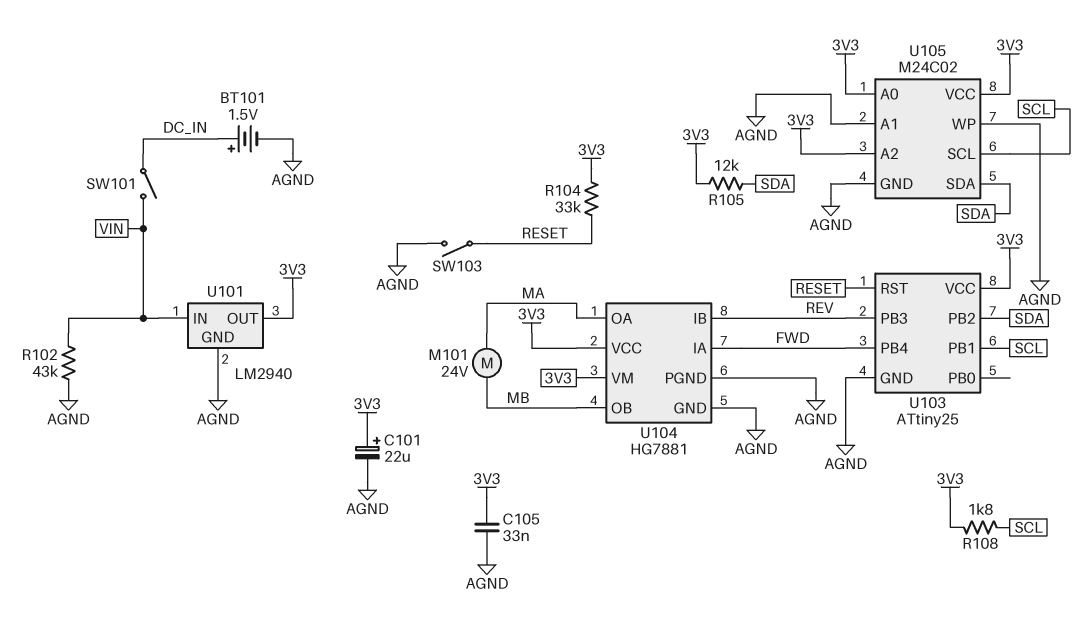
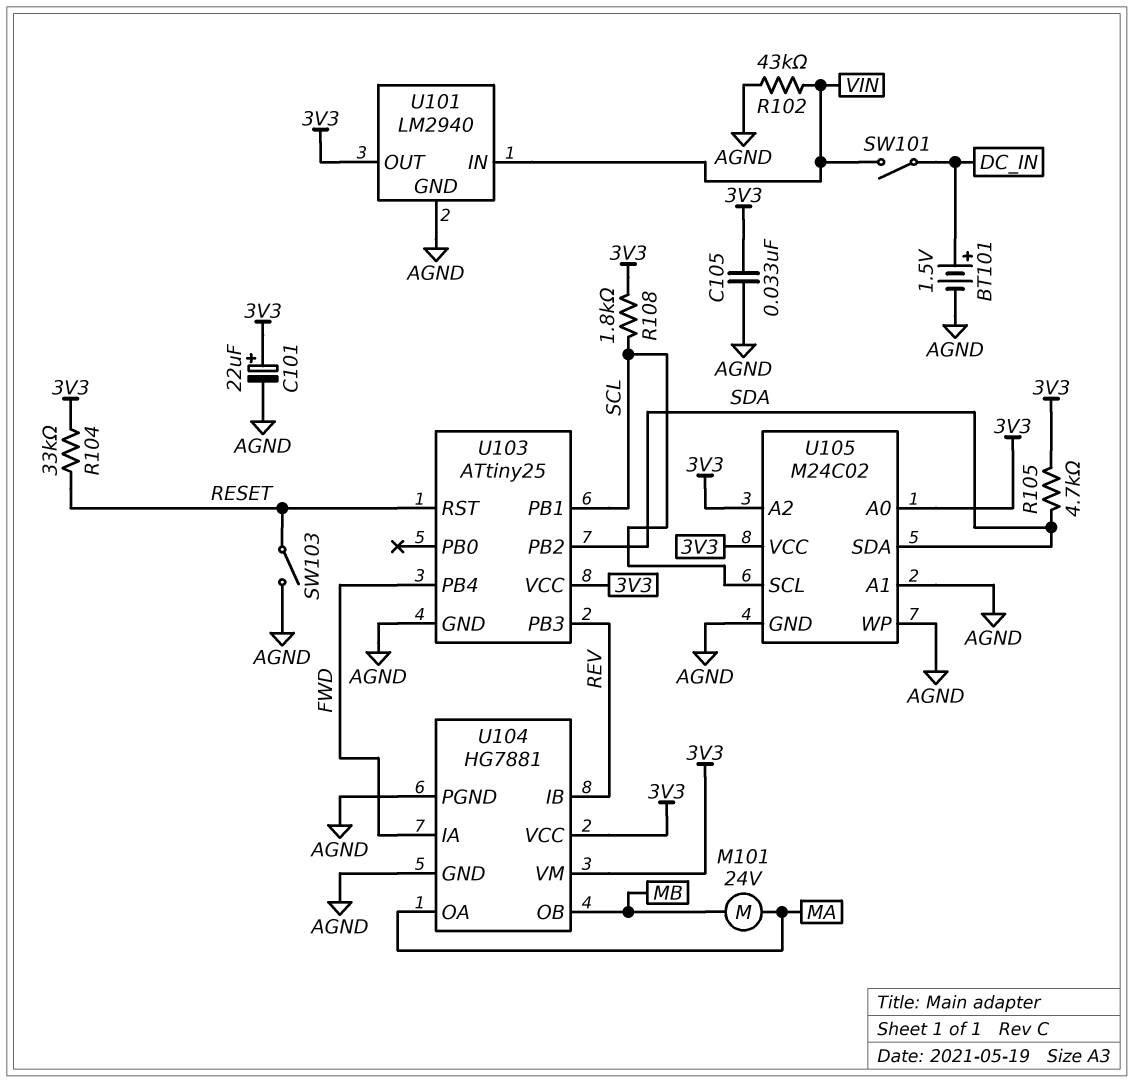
R105: 12k (3V3, SDA) -> 4.7k (3V3, SDA)

